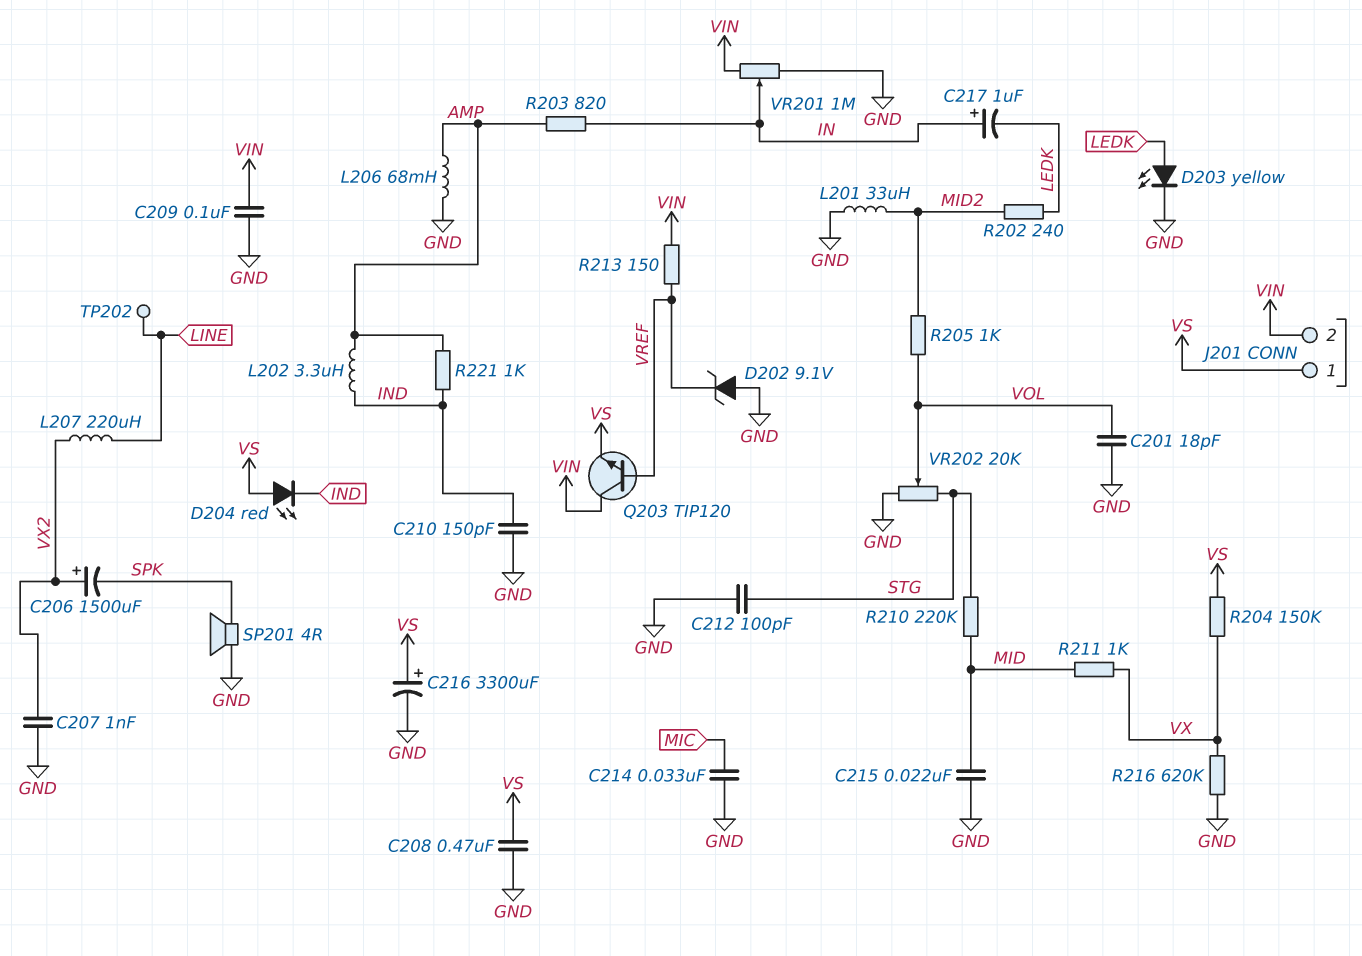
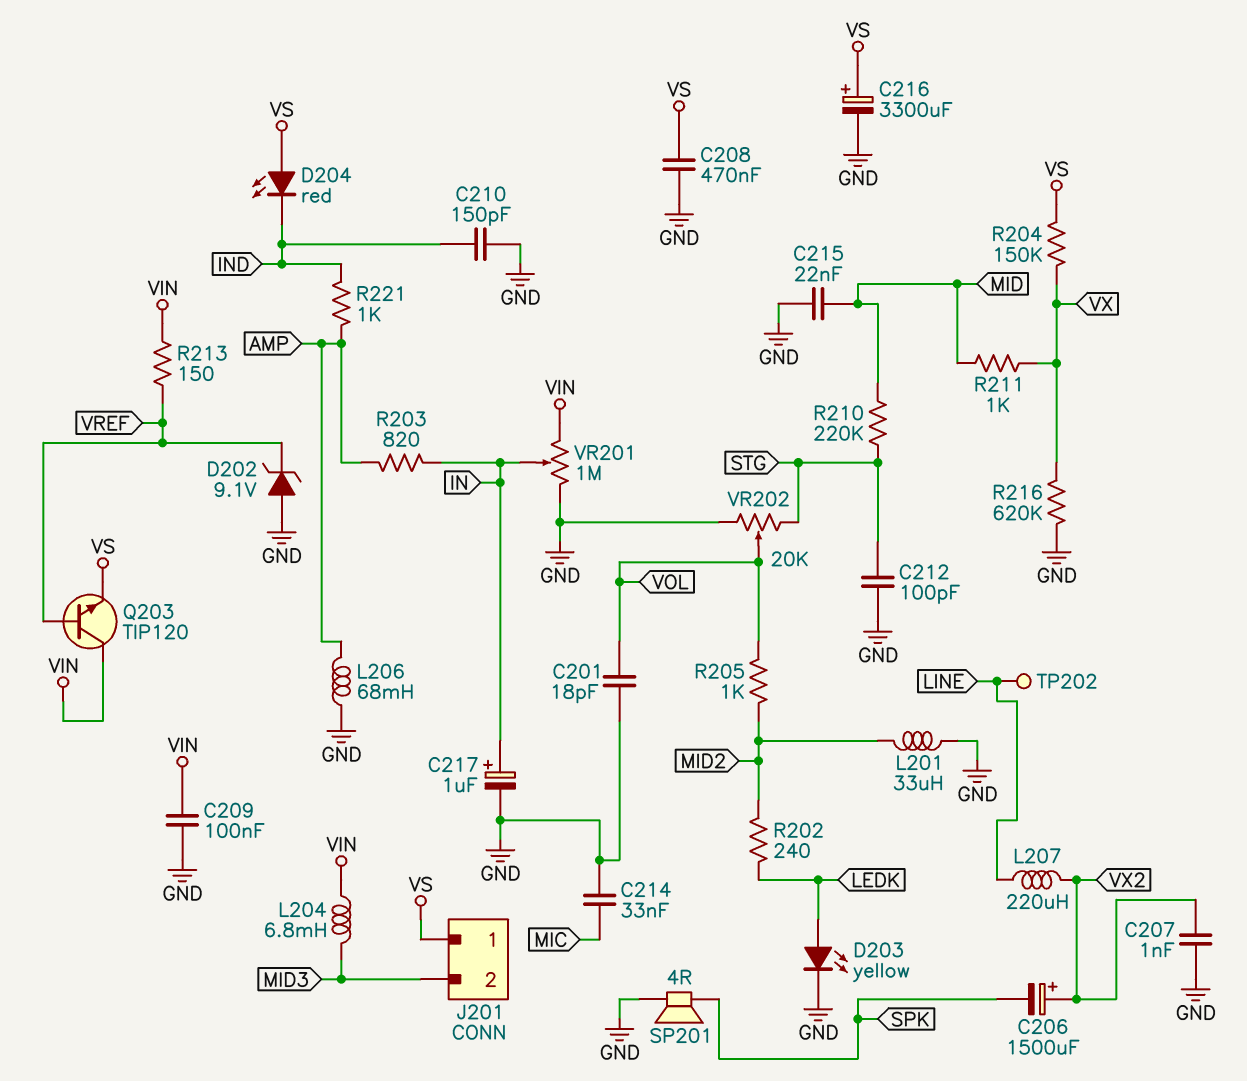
C217: 1uF (plus IN, minus LEDK) -> 1uF (plus IN, minus GND)
J201 pin 2: VIN -> MID3
L202: 3.3uH (AMP, IND) -> none
L204: none -> 6.8mH (MID3, VIN)

